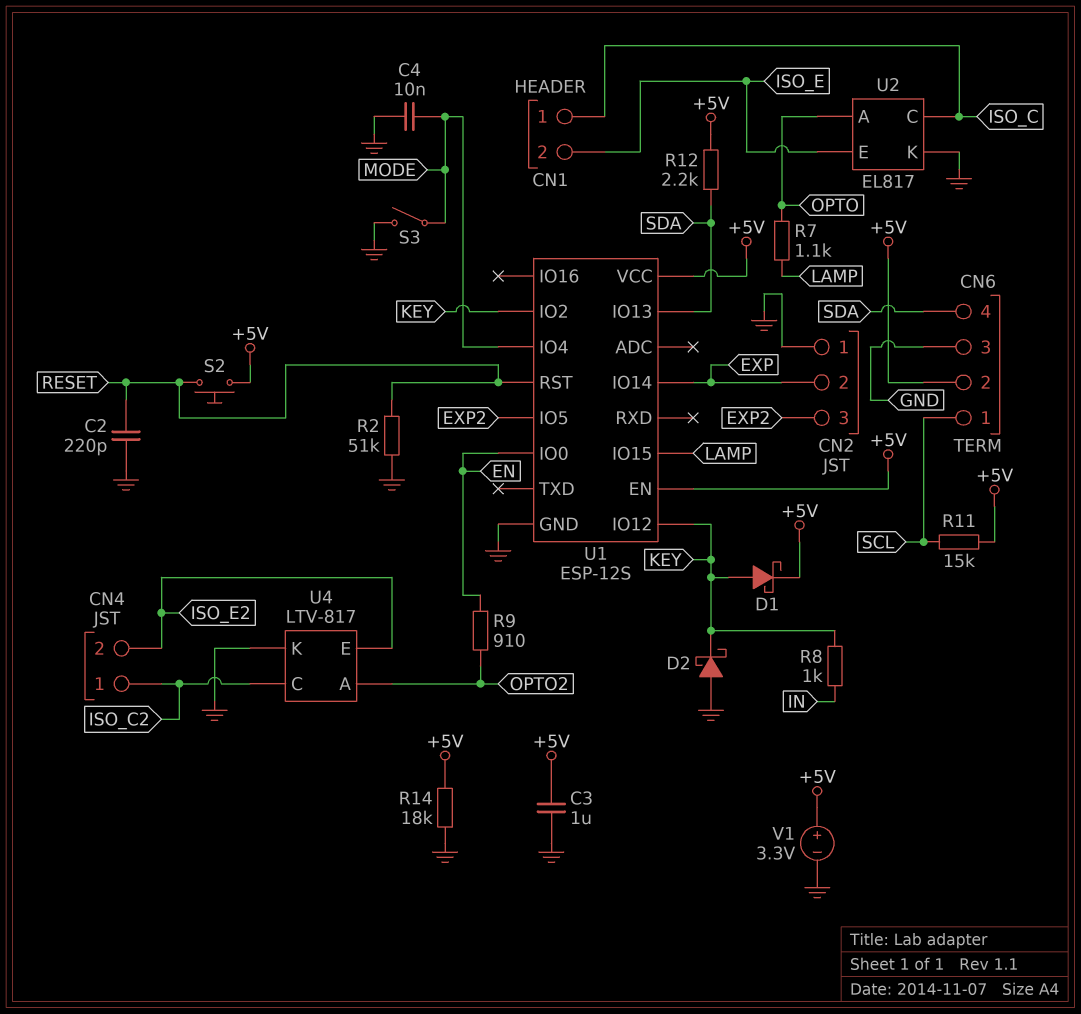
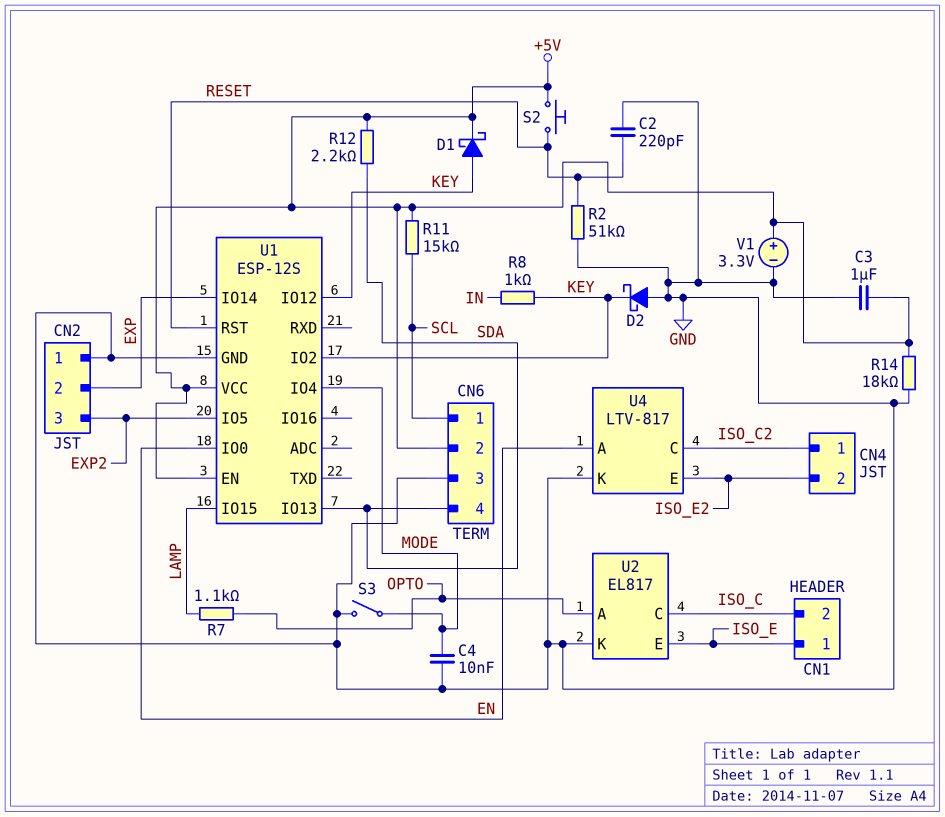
CN1 pin 1: ISO_C -> ISO_E
CN1 pin 2: ISO_E -> ISO_C
R9: 910 (EN, OPTO2) -> none
U4 pin A: OPTO2 -> EN

